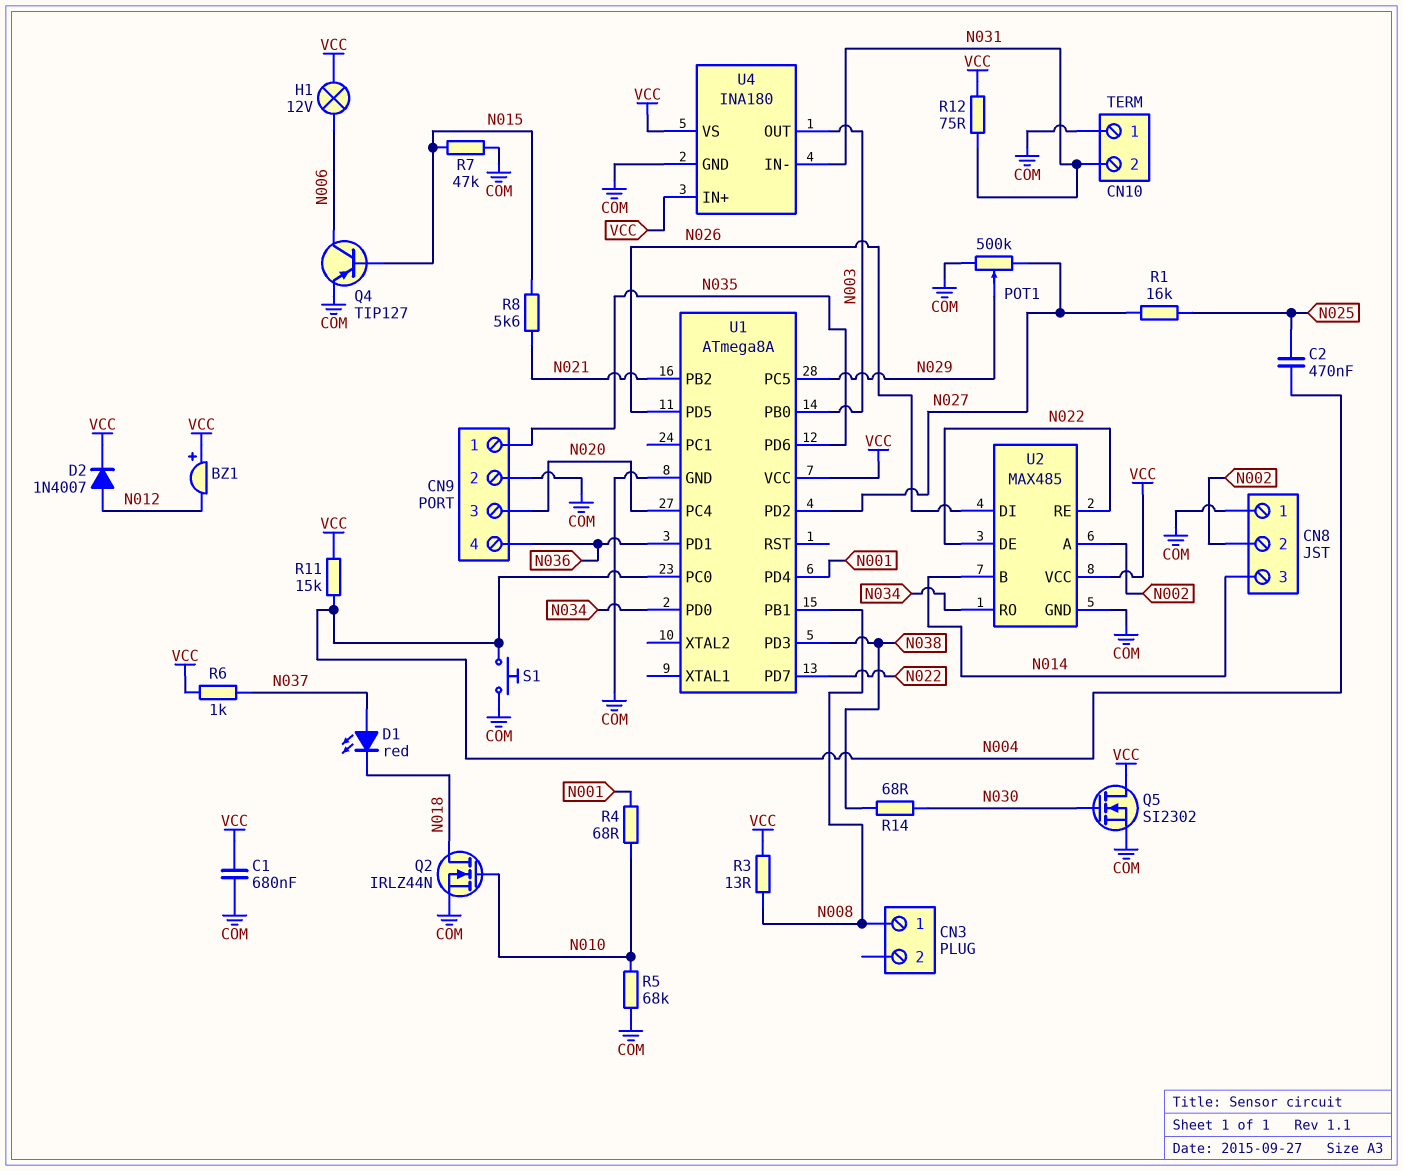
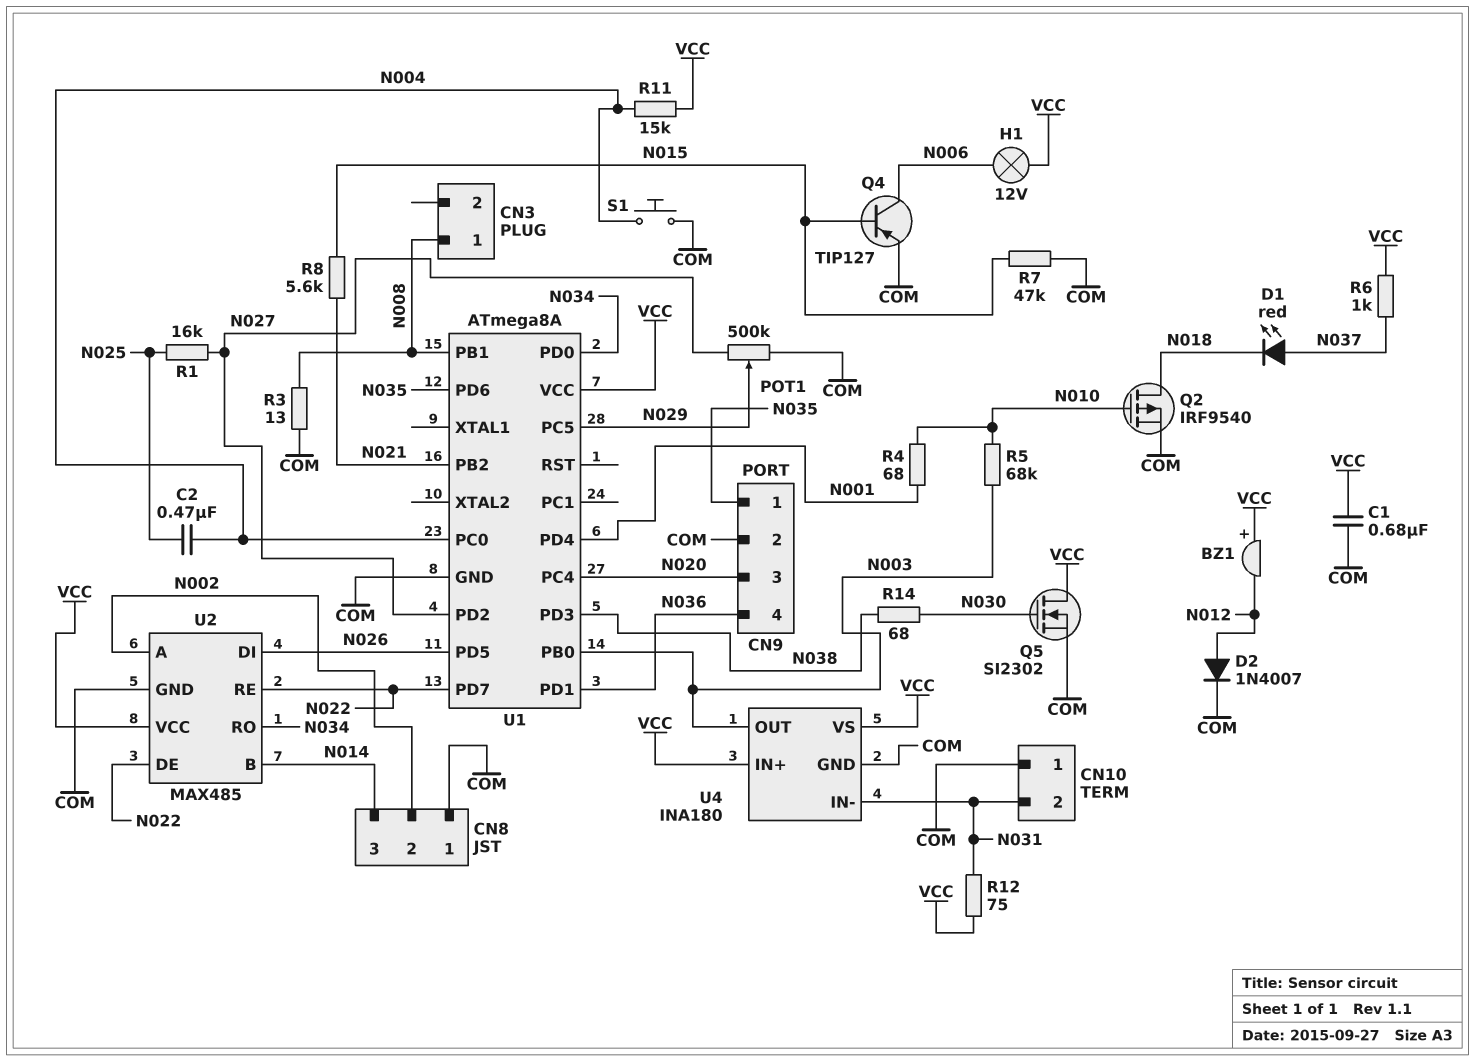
D2: diode 1N4007 (A N012, K VCC) -> diode 1N4007 (A N012, K COM)
Q2: NMOS IRLZ44N (G N010, D N018, S COM) -> PMOS IRF9540 (G N010, D N018, S COM)
R3: 13 (N008, VCC) -> 13 (COM, N008)
R5: 68k (COM, N010) -> 68k (N003, N010)

